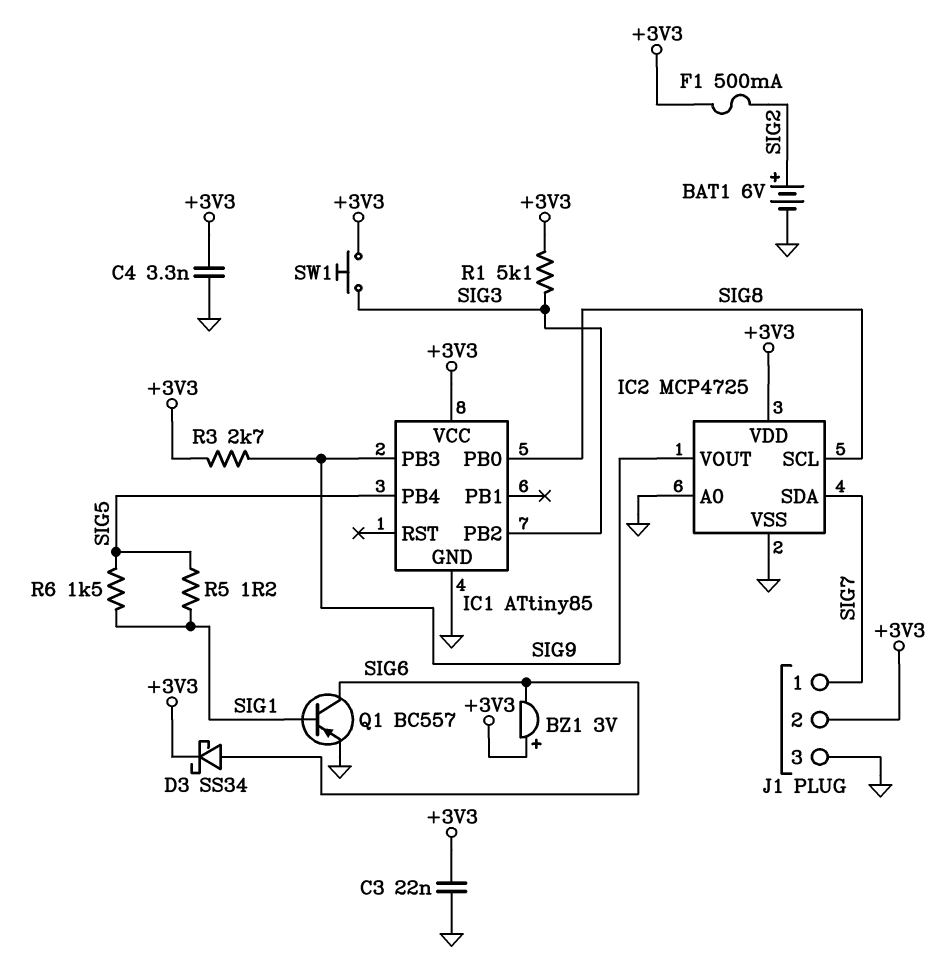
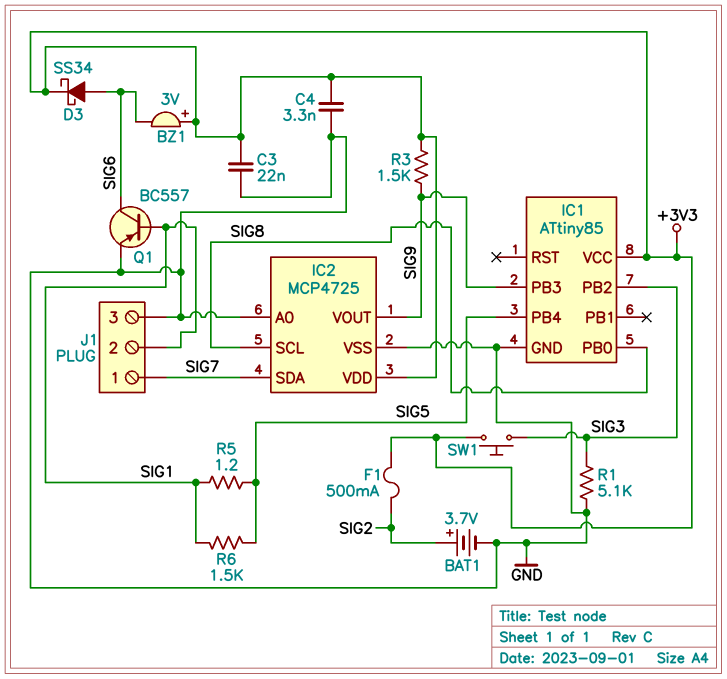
BAT1: 6V (plus SIG2, minus GND) -> 3.7V (plus SIG2, minus GND)
J1 pin 2: +3V3 -> SIG1
R1: 5.1k (+3V3, SIG3) -> 5.1k (GND, SIG3)
R3: 2.7k (+3V3, SIG9) -> 1.5k (+3V3, SIG9)

